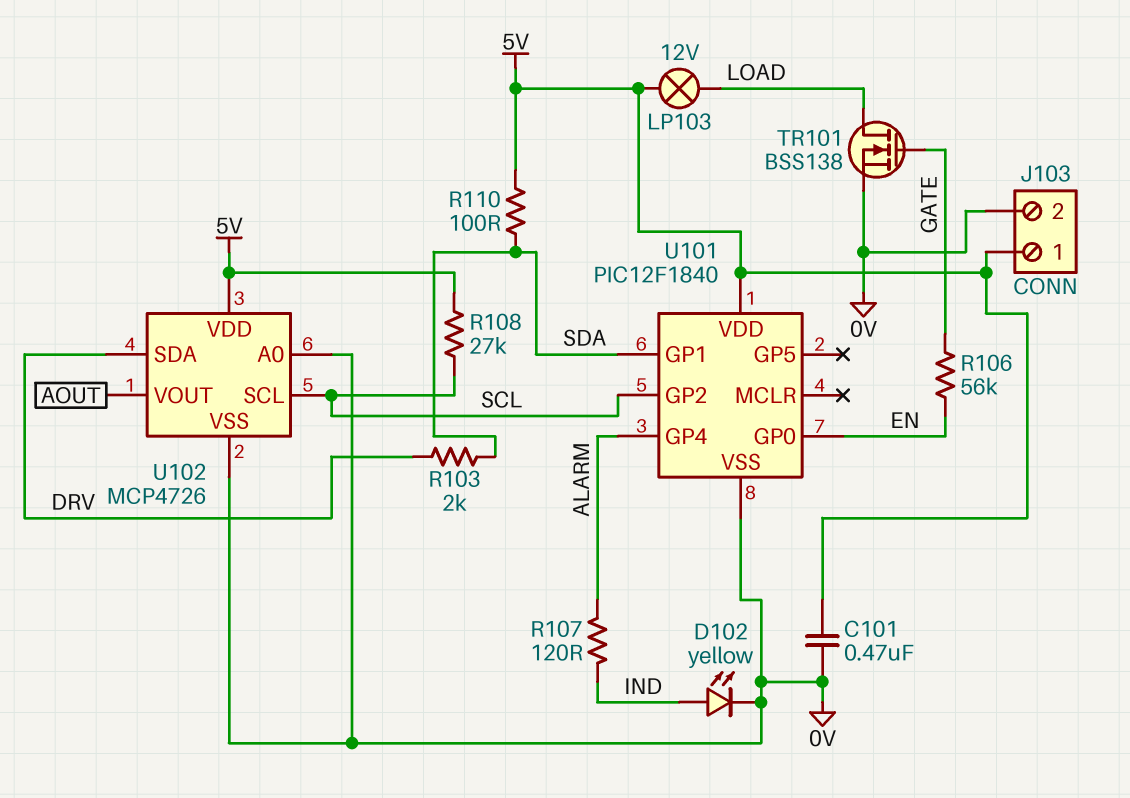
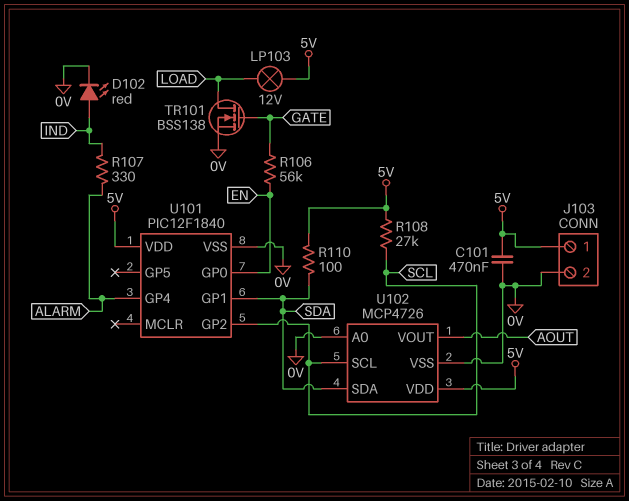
D102: LED yellow (A IND, K 0V) -> LED red (A IND, K 0V)
R103: 2k (DRV, SDA) -> none
R107: 120 (ALARM, IND) -> 330 (ALARM, IND)
U102 pin SDA: DRV -> SDA

